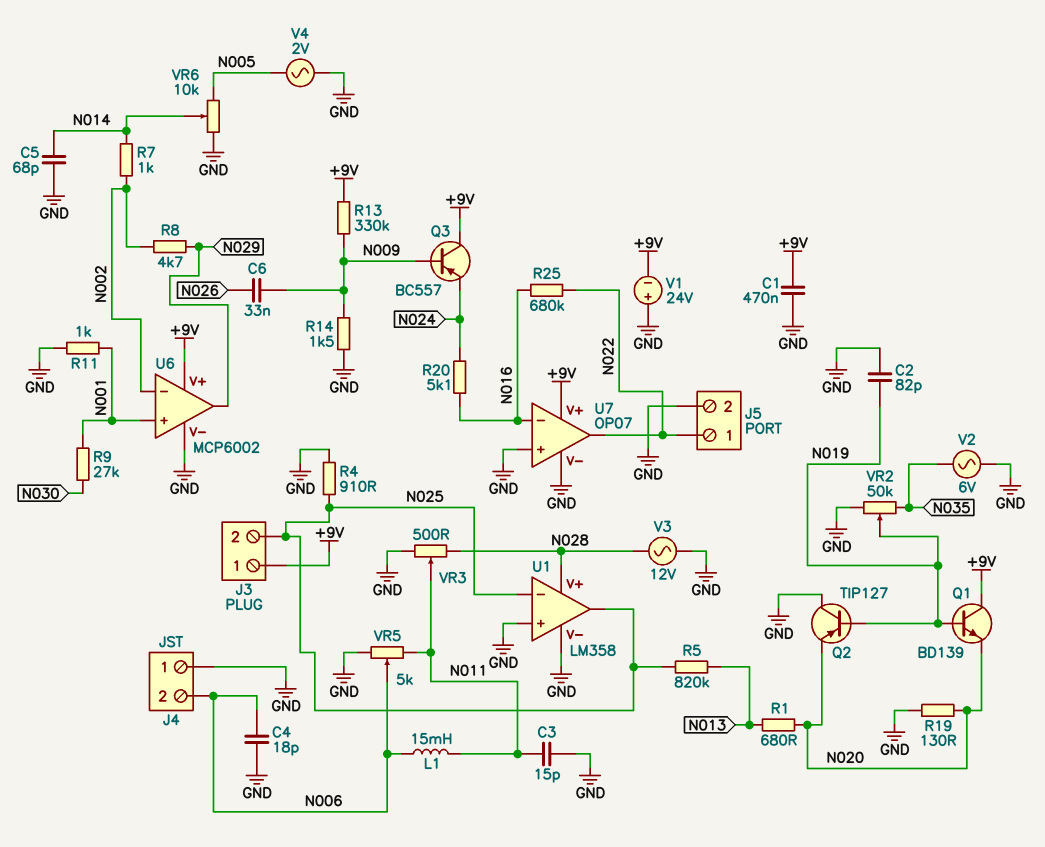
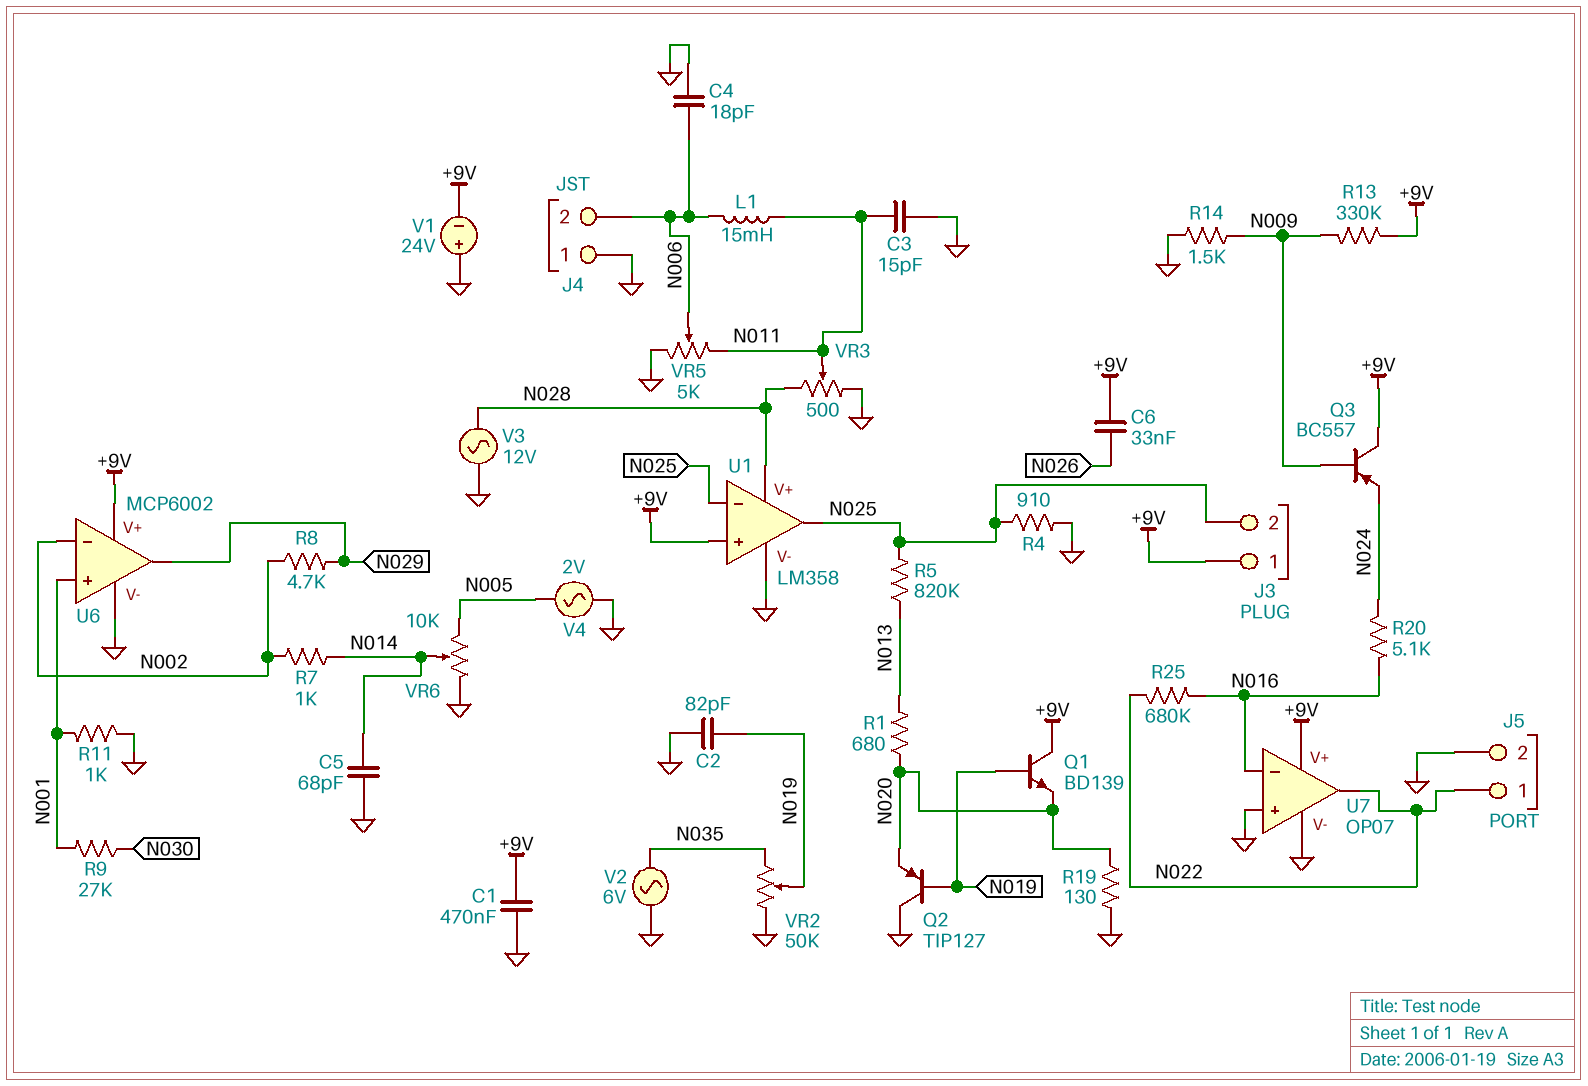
C6: 33nF (N009, N026) -> 33nF (+9V, N026)
U1 pin in+: GND -> +9V

